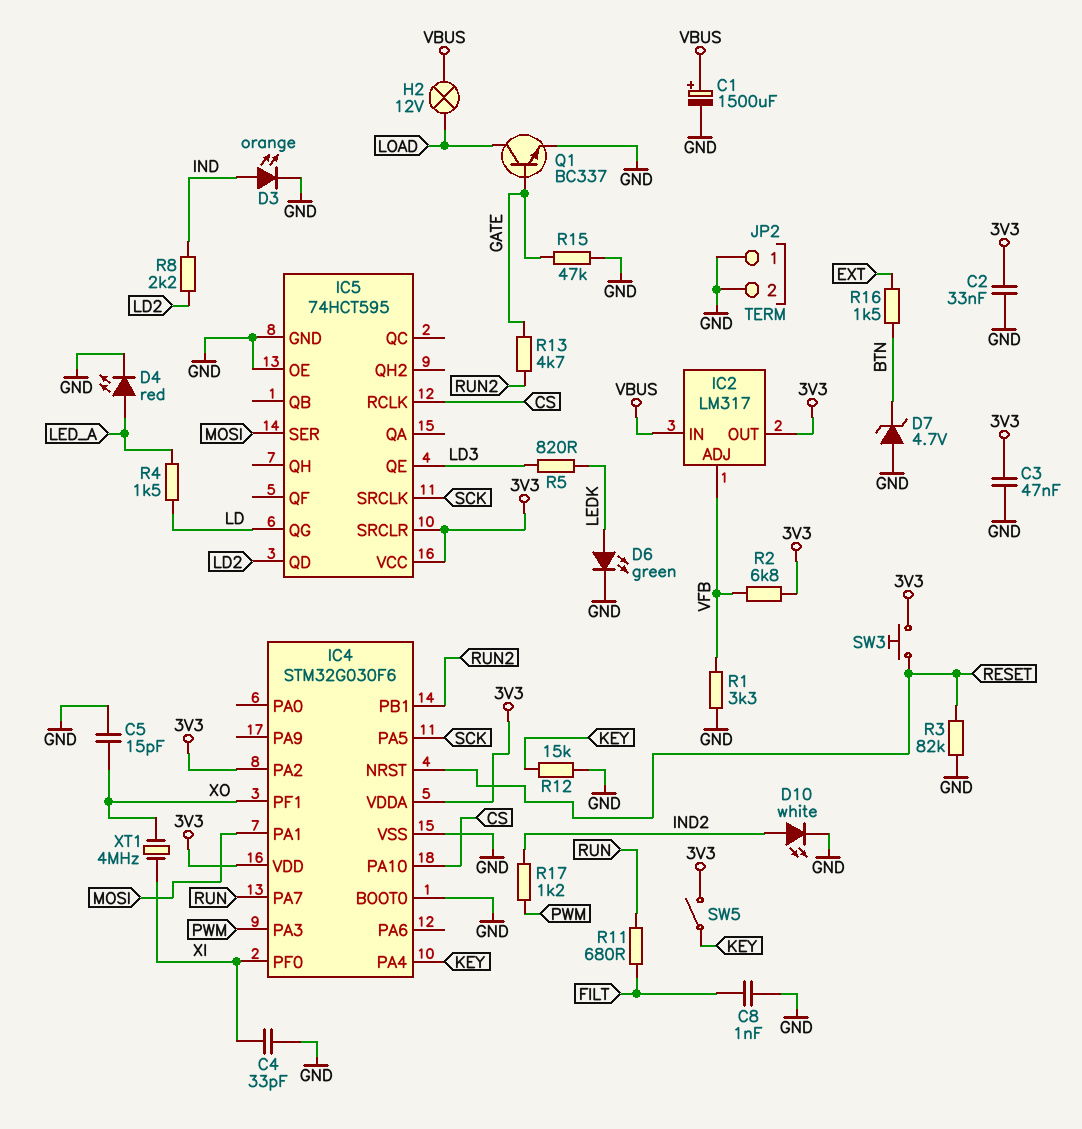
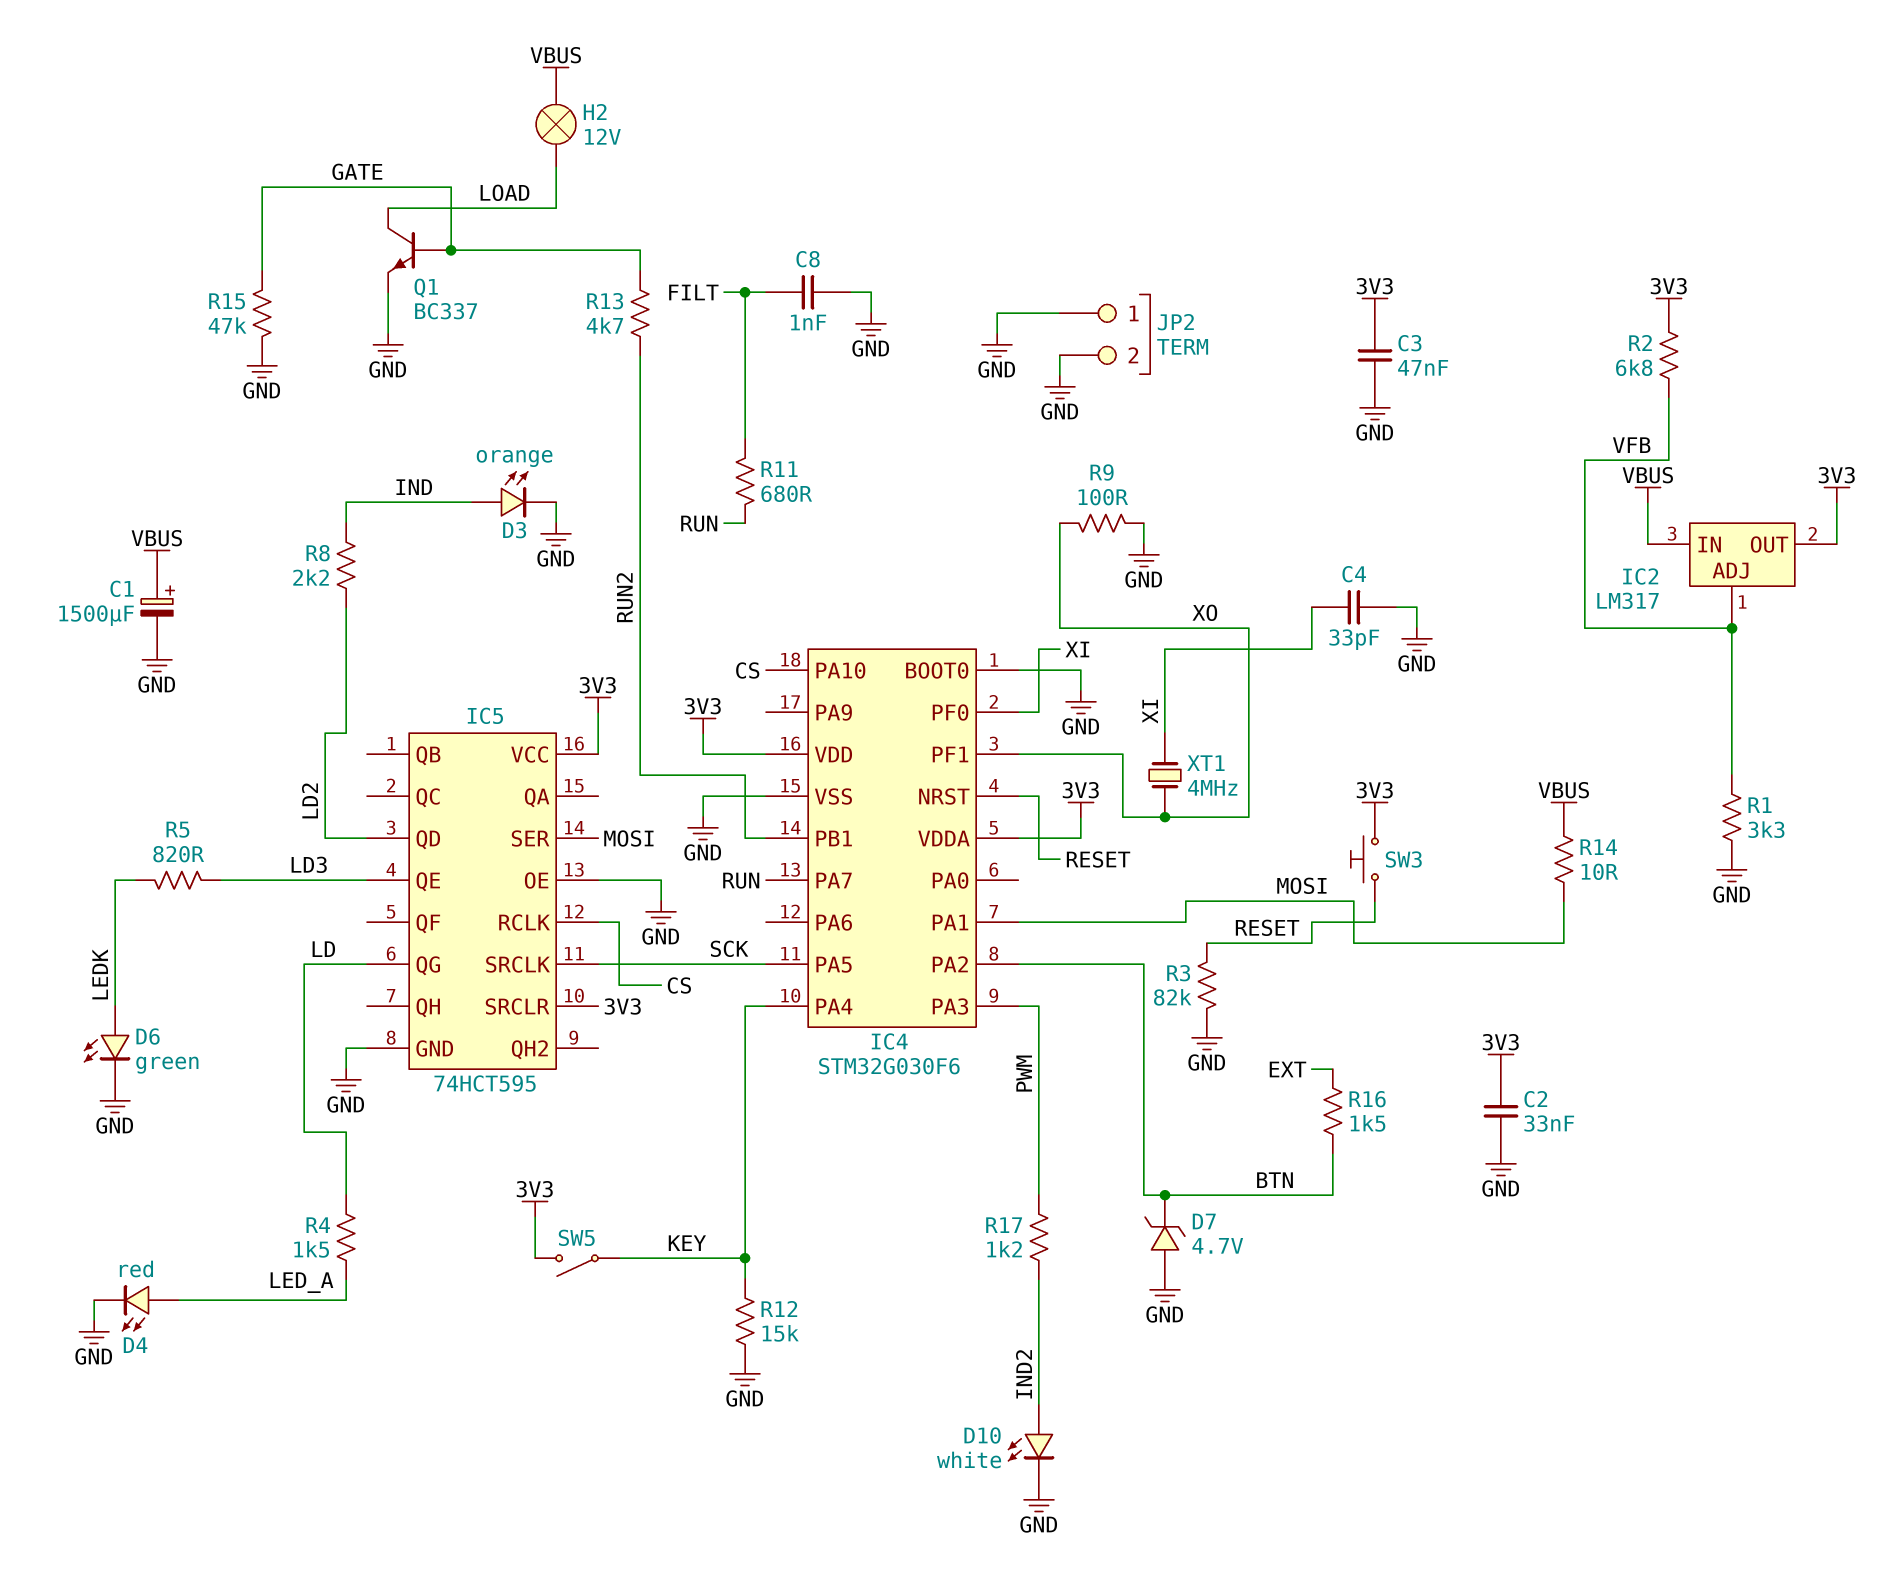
C5: 15pF (GND, XO) -> none
IC4 pin PA2: 3V3 -> BTN
R9: none -> 100 (GND, XO)
R14: none -> 10 (MOSI, VBUS)

